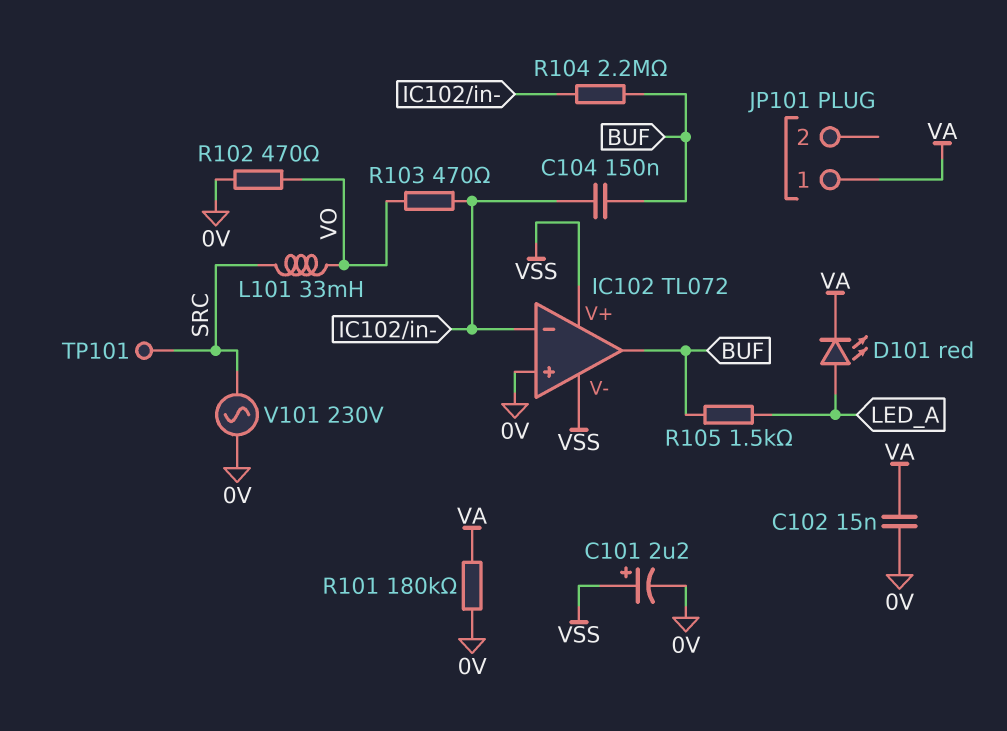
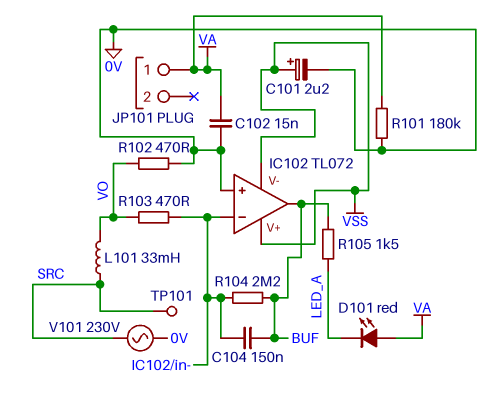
D101: LED red (A LED_A, K VA) -> LED red (A VA, K LED_A)

